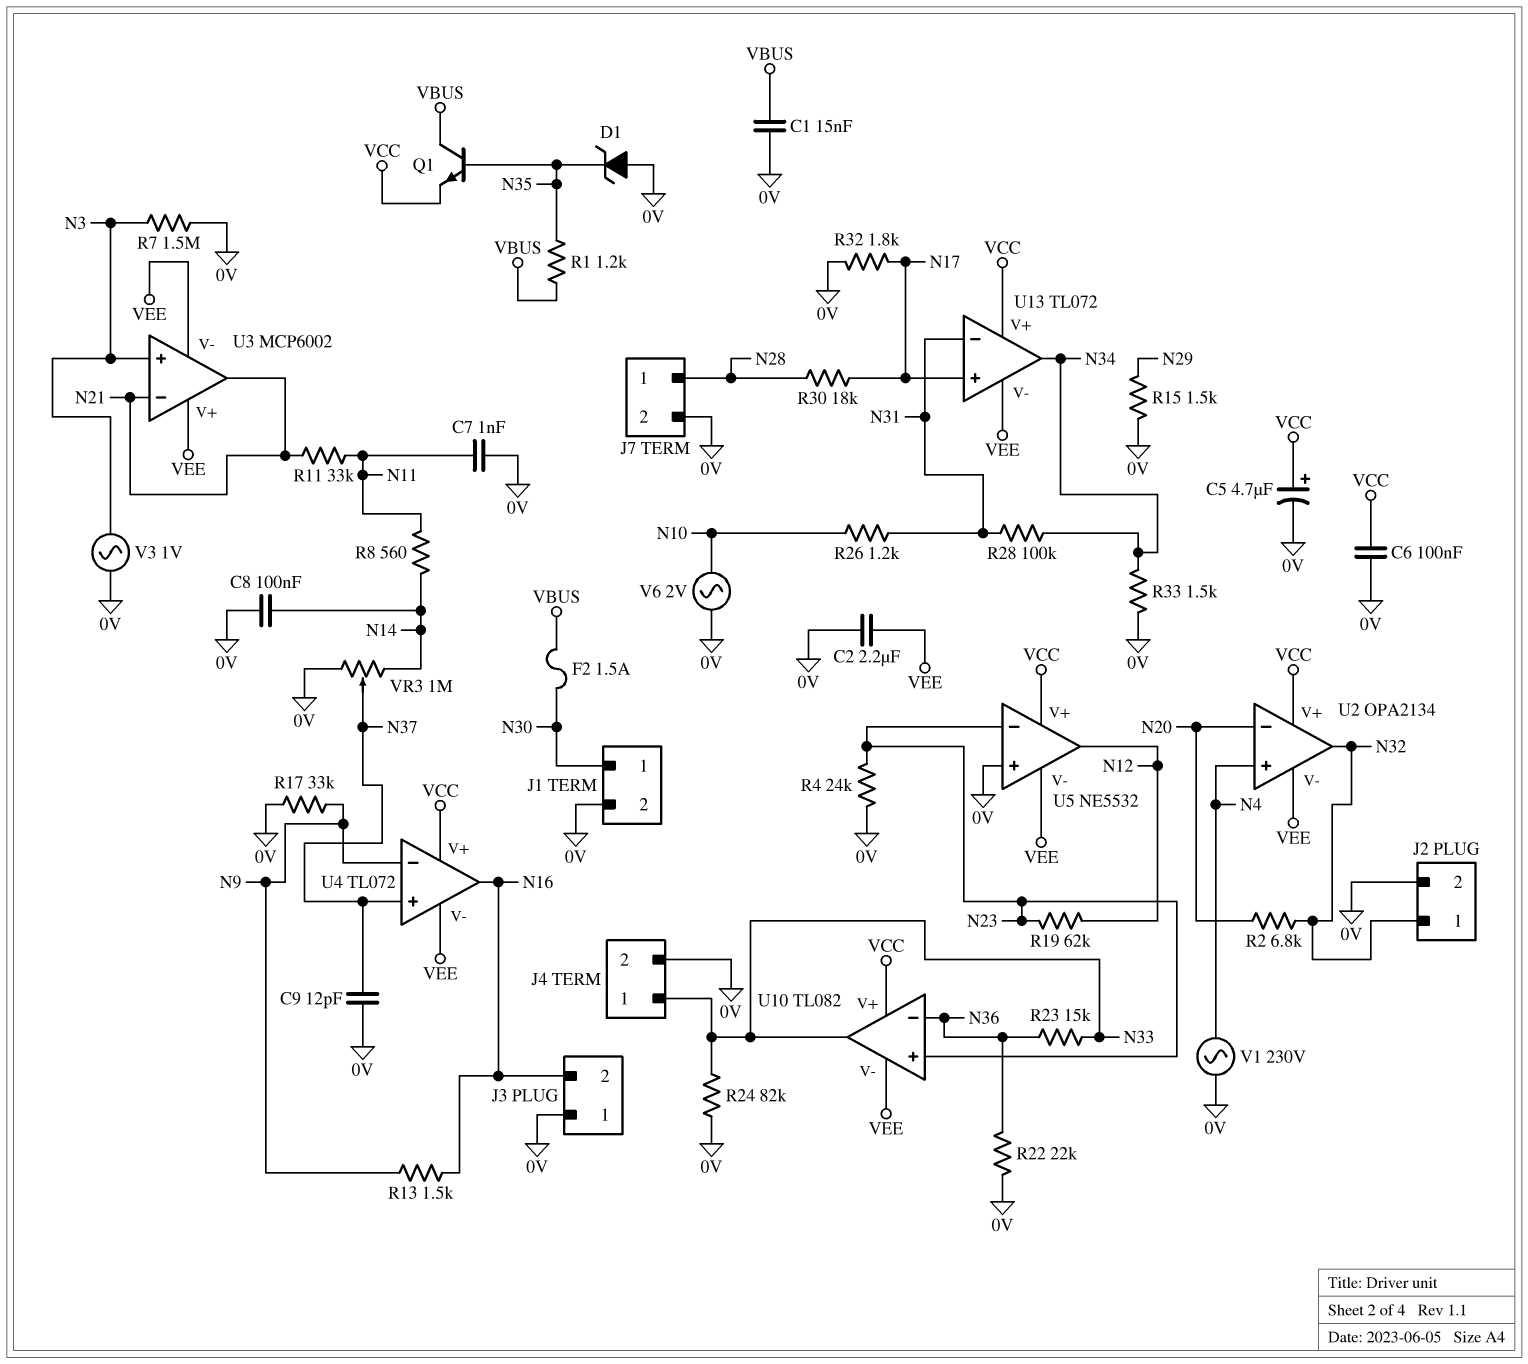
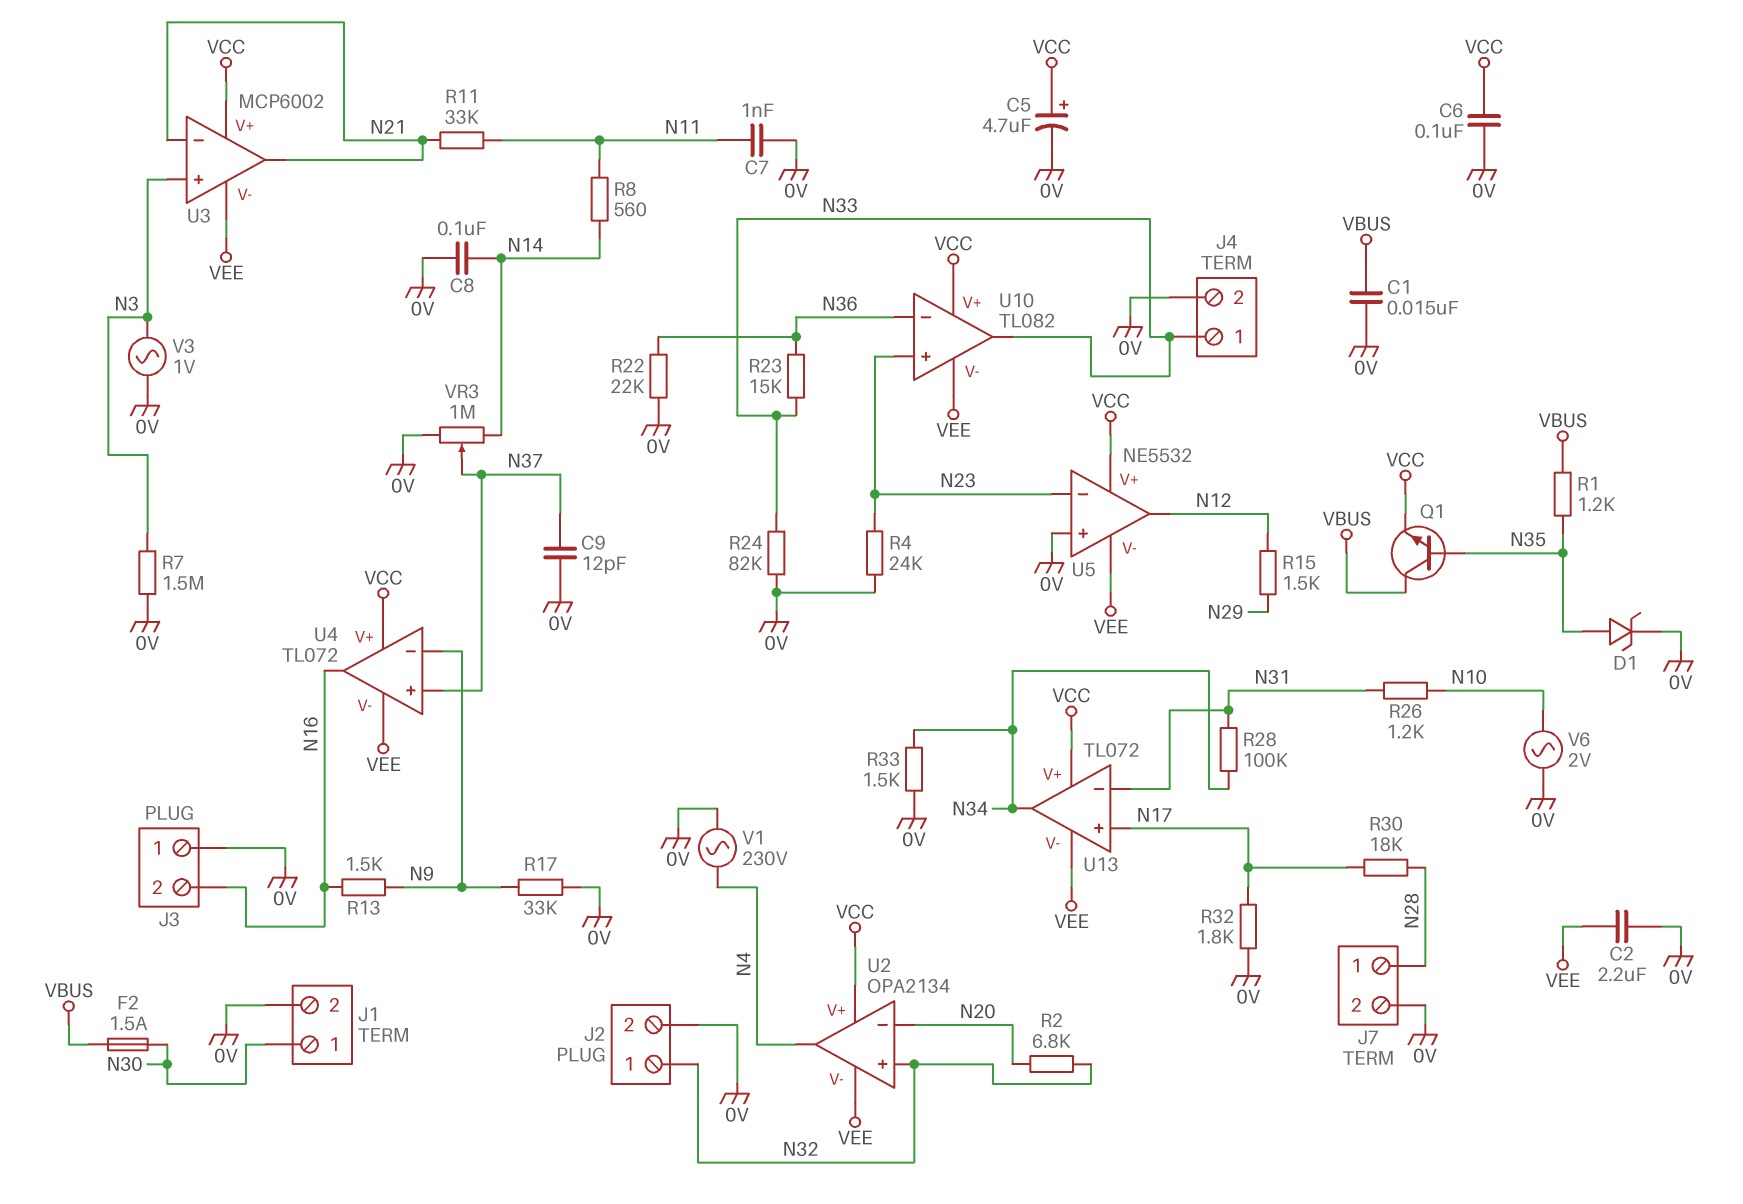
D1: zener (A 0V, K N35) -> zener (A N35, K 0V)
R15: 1.5k (0V, N29) -> 1.5k (N12, N29)
R19: 62k (N12, N23) -> none
U2 pin in+: N4 -> N32
U2 pin out: N32 -> N4
U3 pin V+: VEE -> VCC

